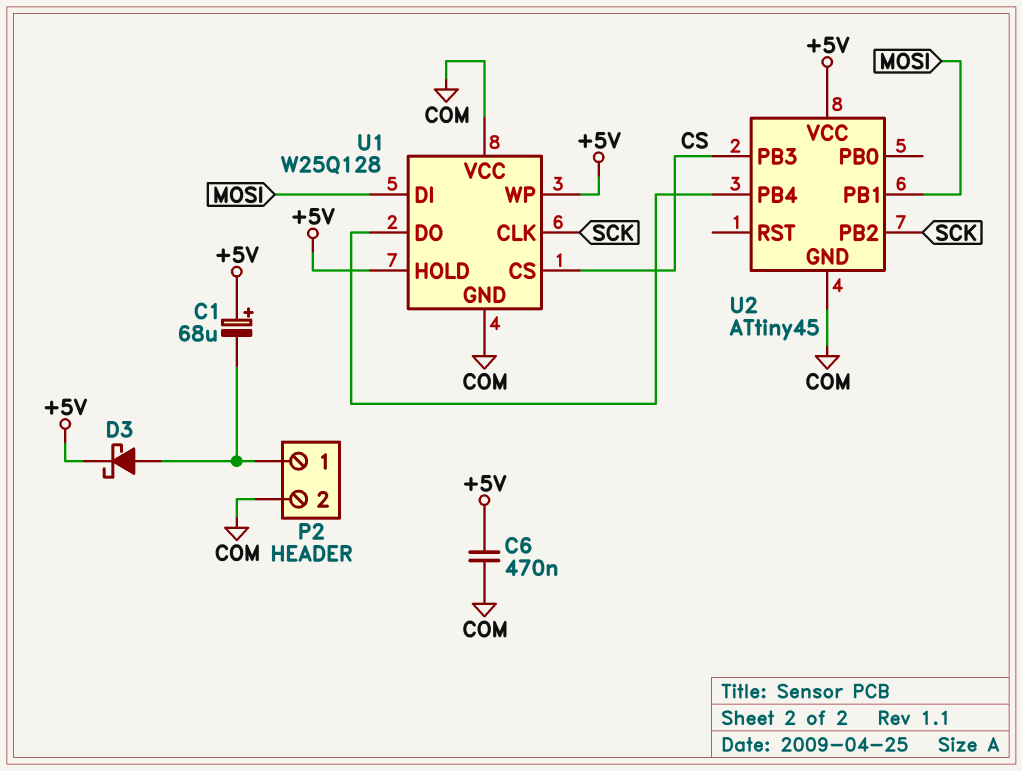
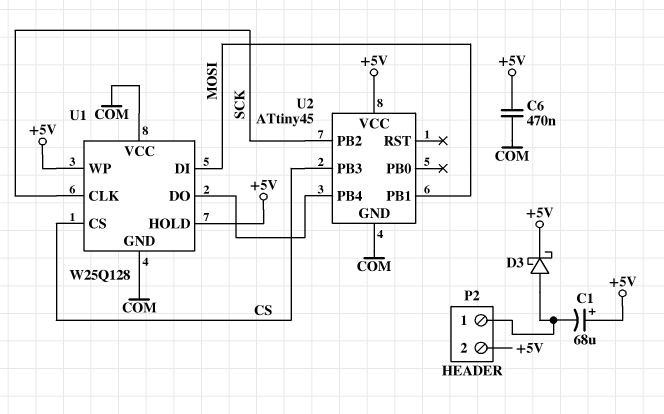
P2 pin 2: COM -> +5V

